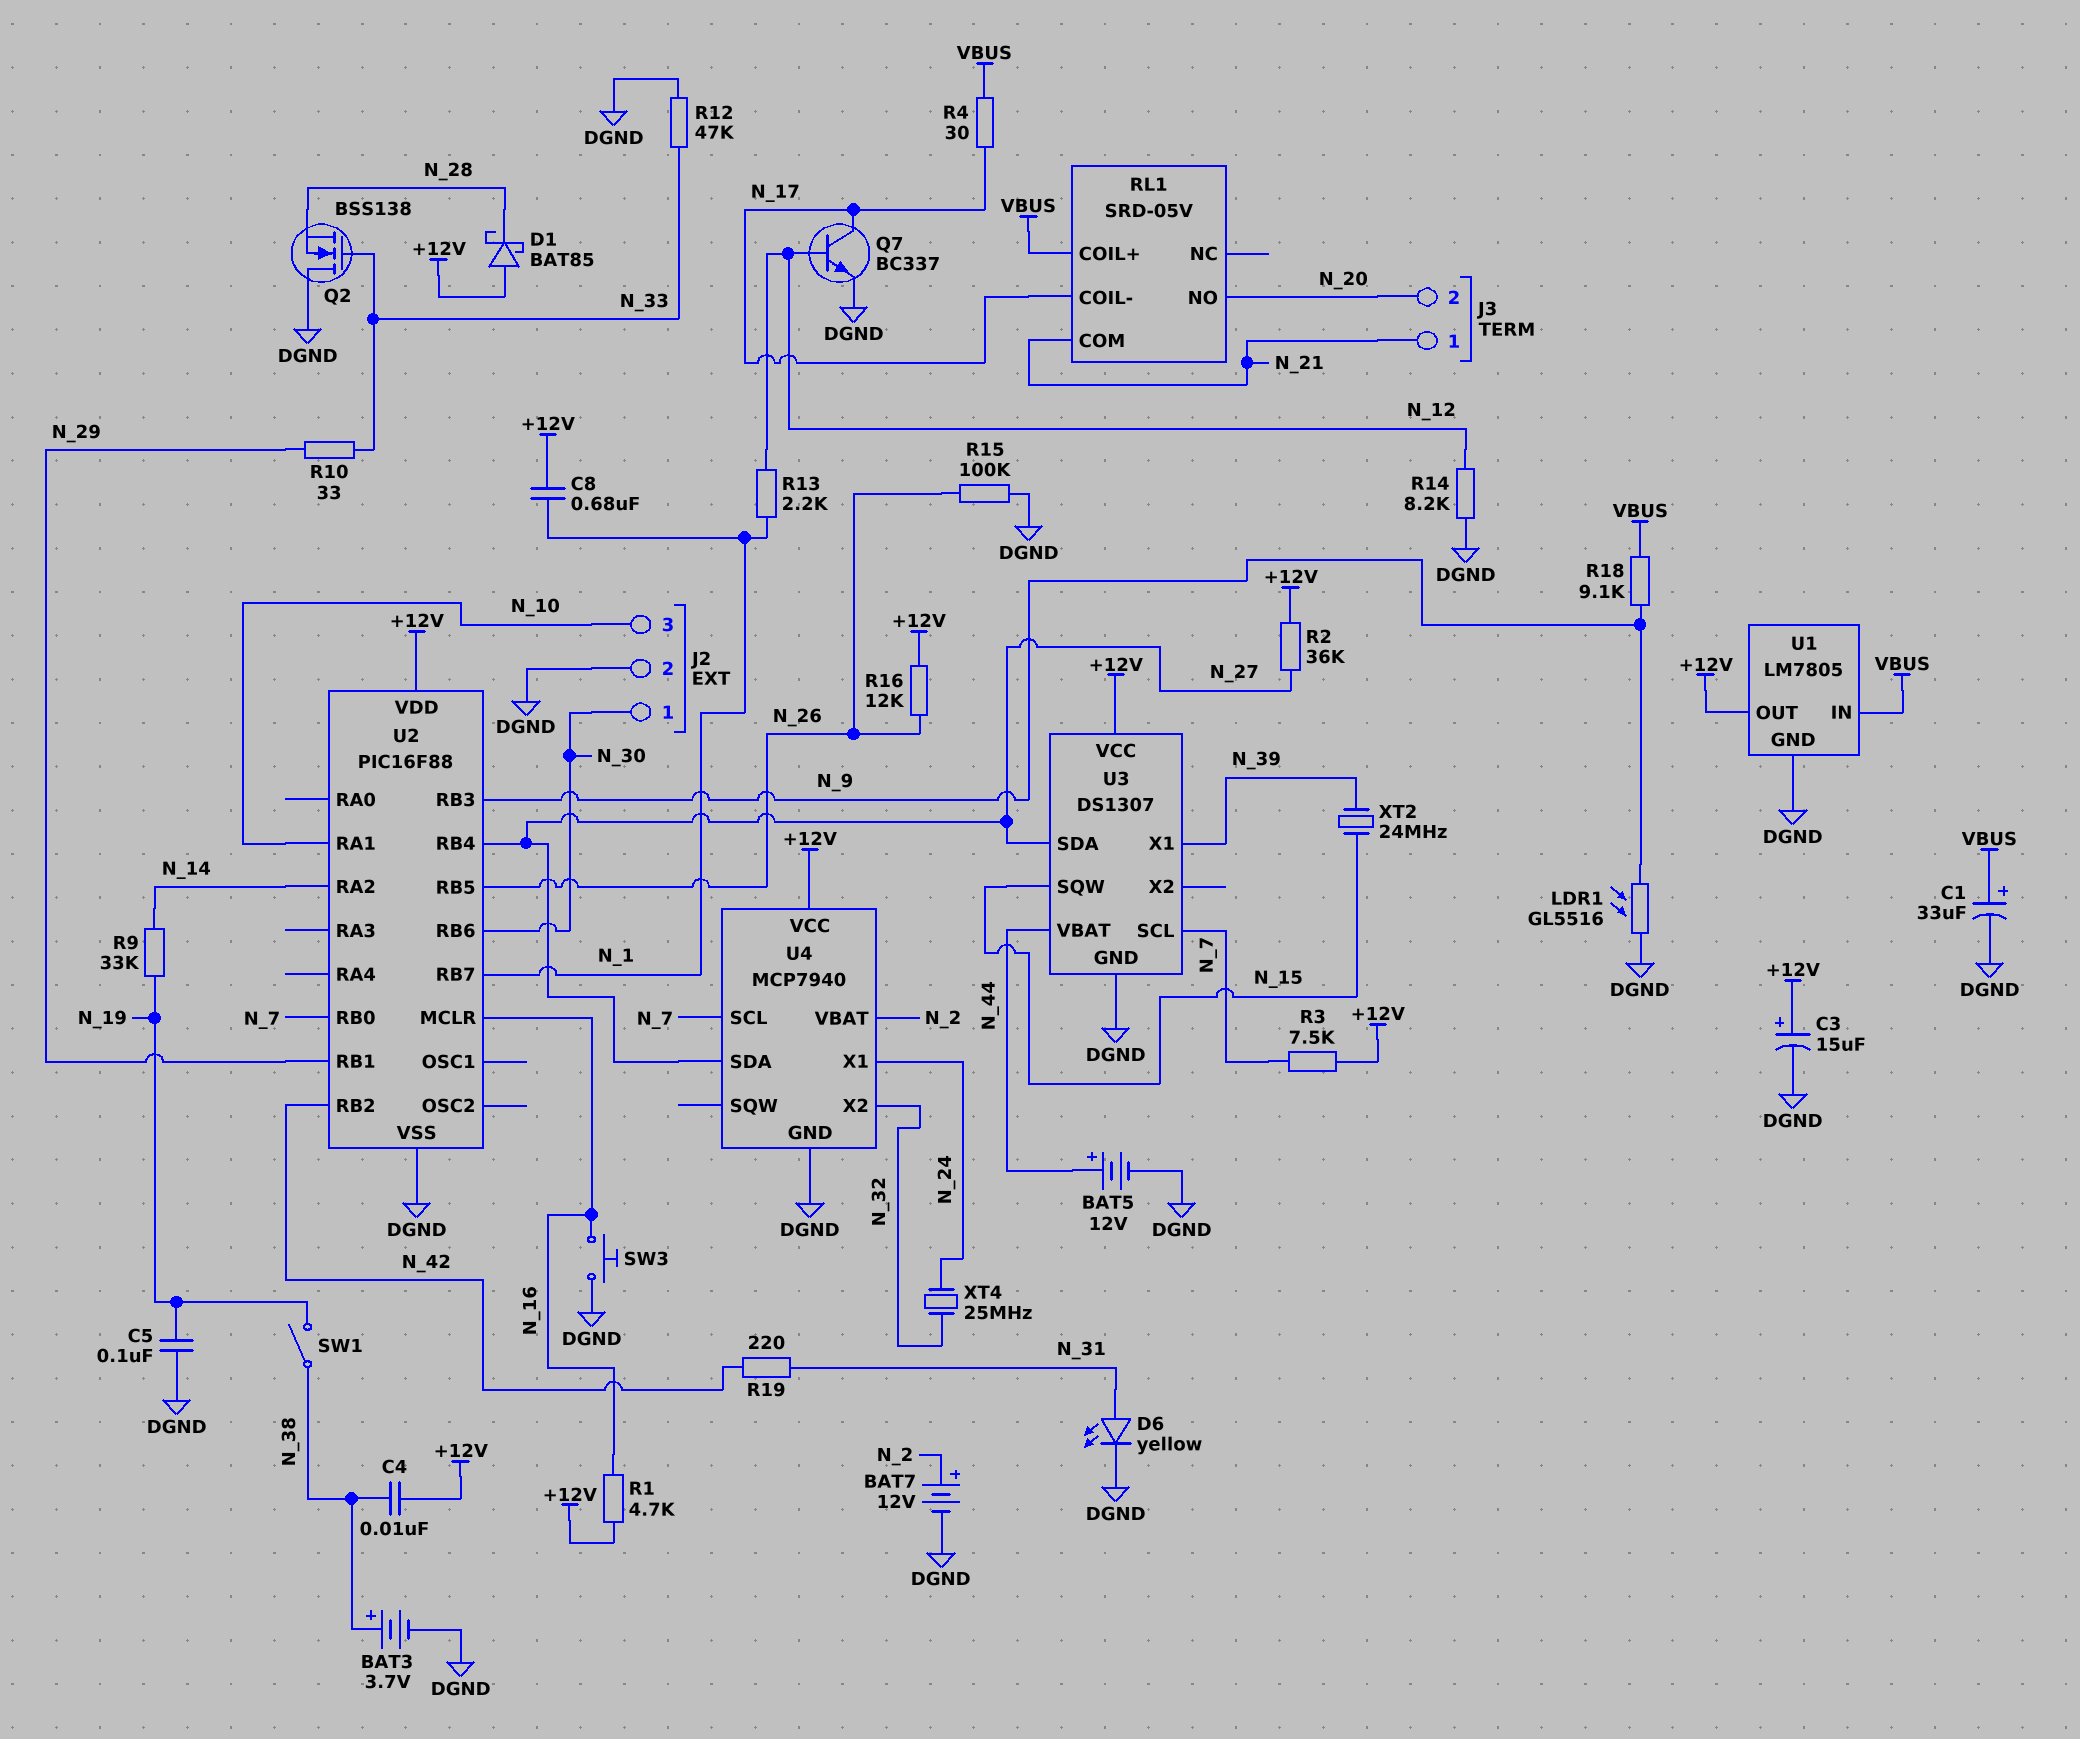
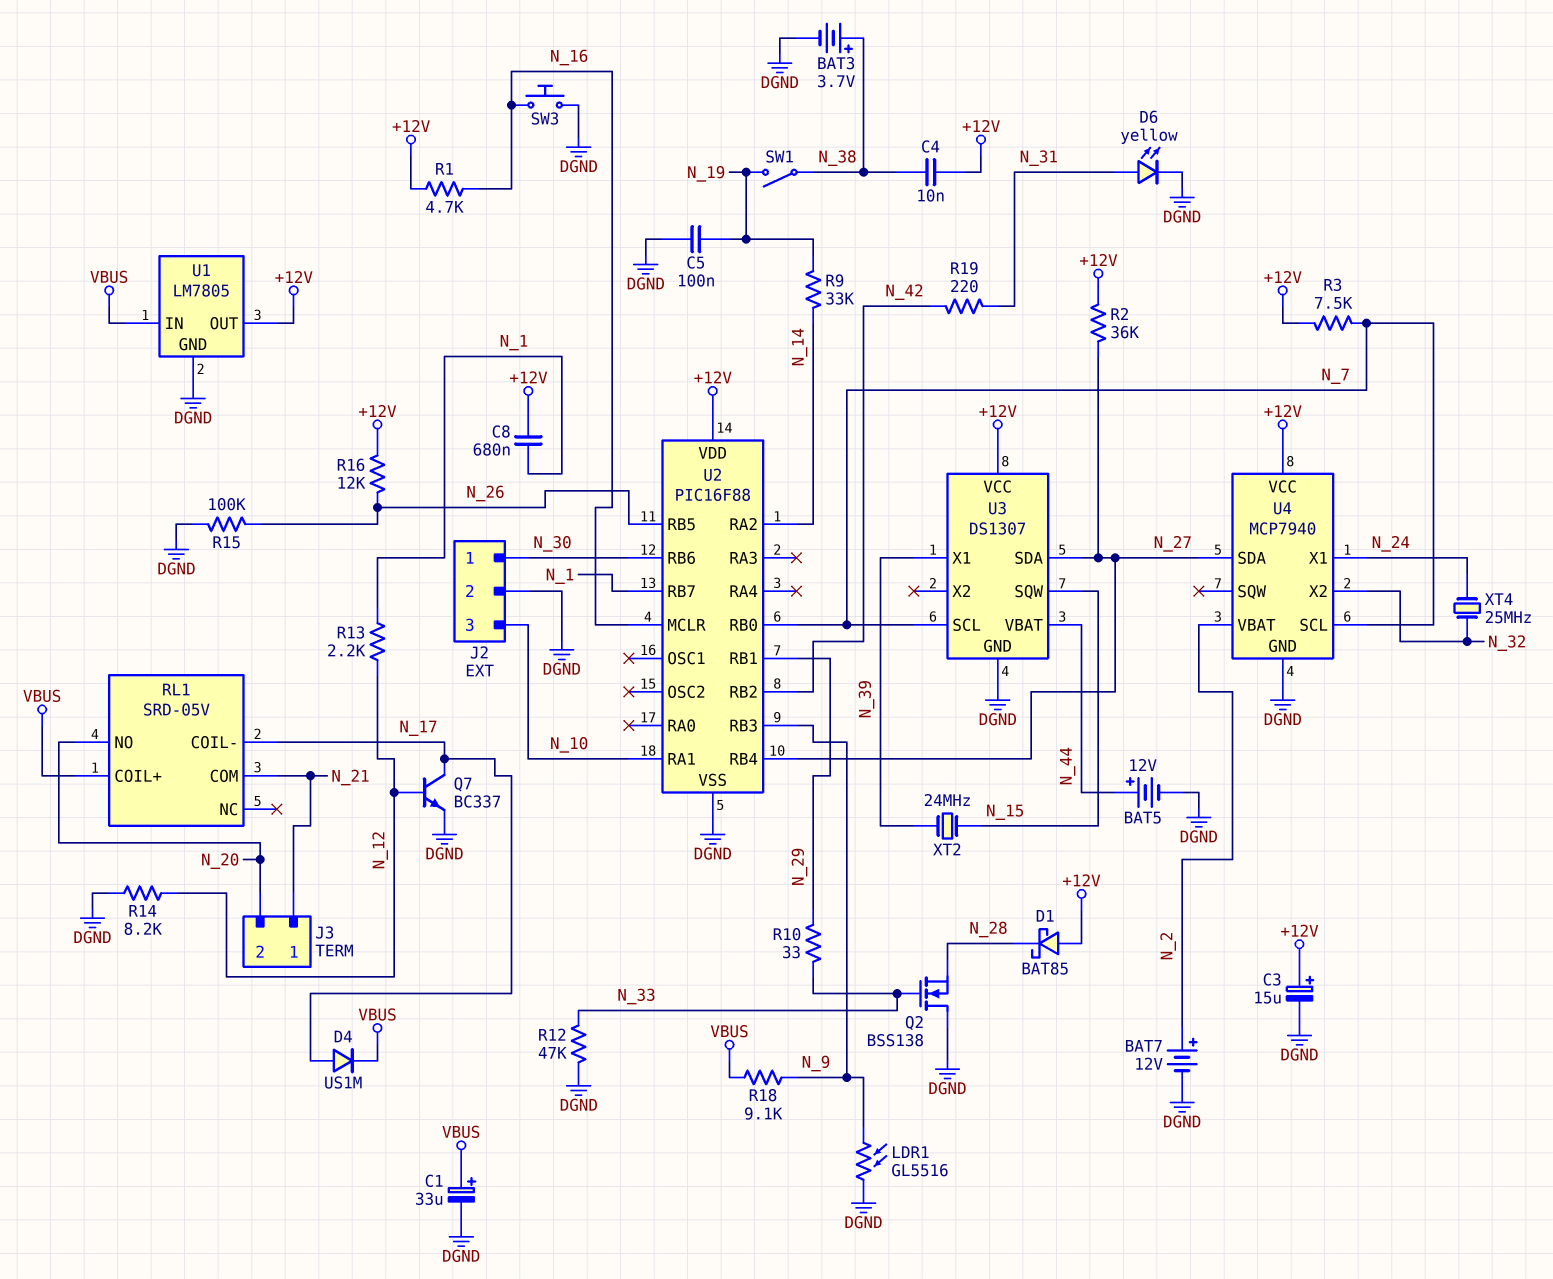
D4: none -> diode US1M (A N_17, K VBUS)
R4: 30 (N_17, VBUS) -> none

